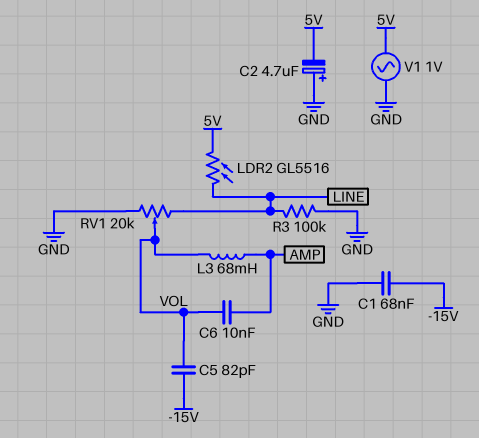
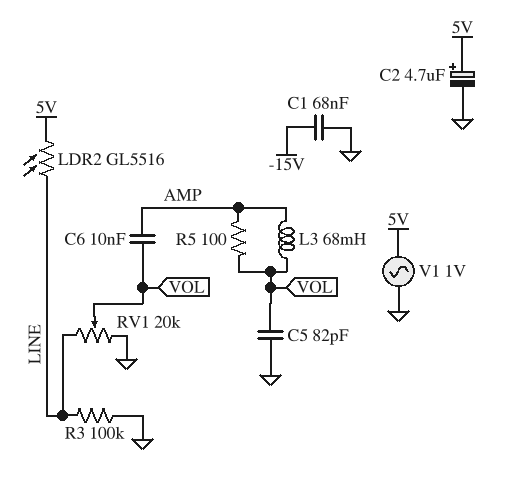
C2: 4.7uF (plus GND, minus 5V) -> 4.7uF (plus 5V, minus GND)
C5: 82pF (-15V, VOL) -> 82pF (GND, VOL)
R5: none -> 100 (AMP, VOL)

